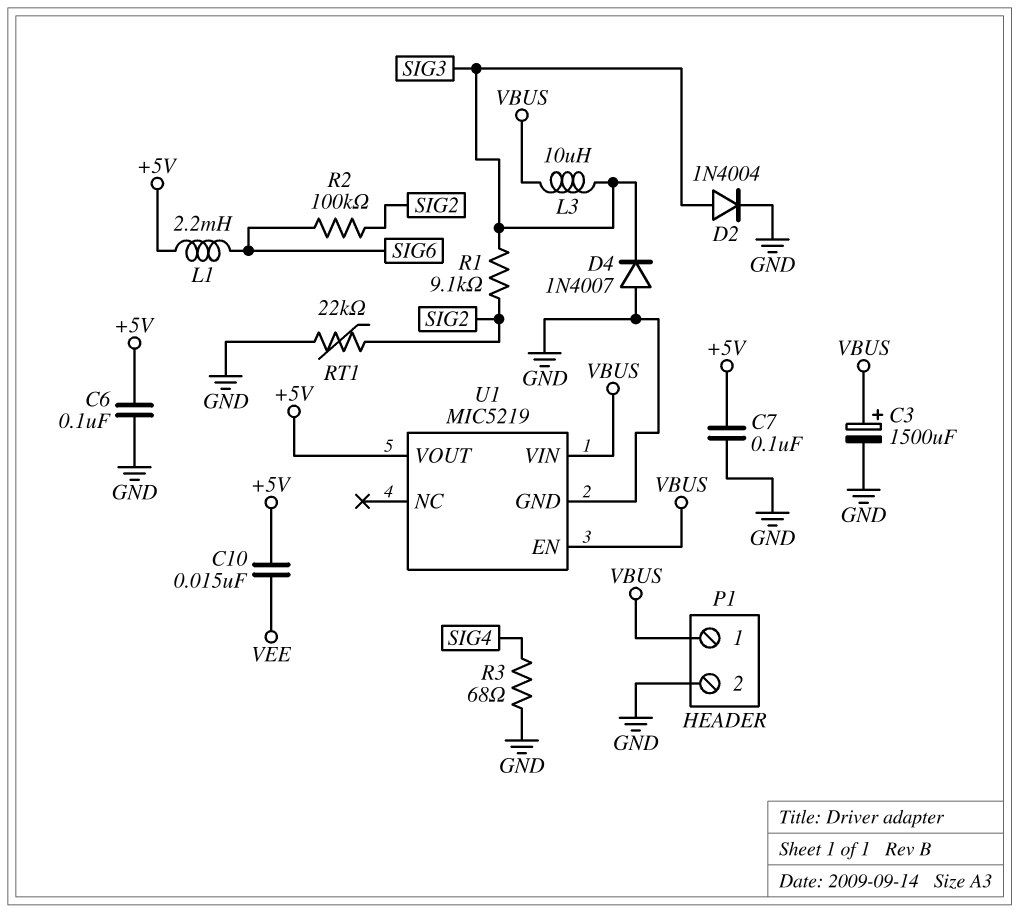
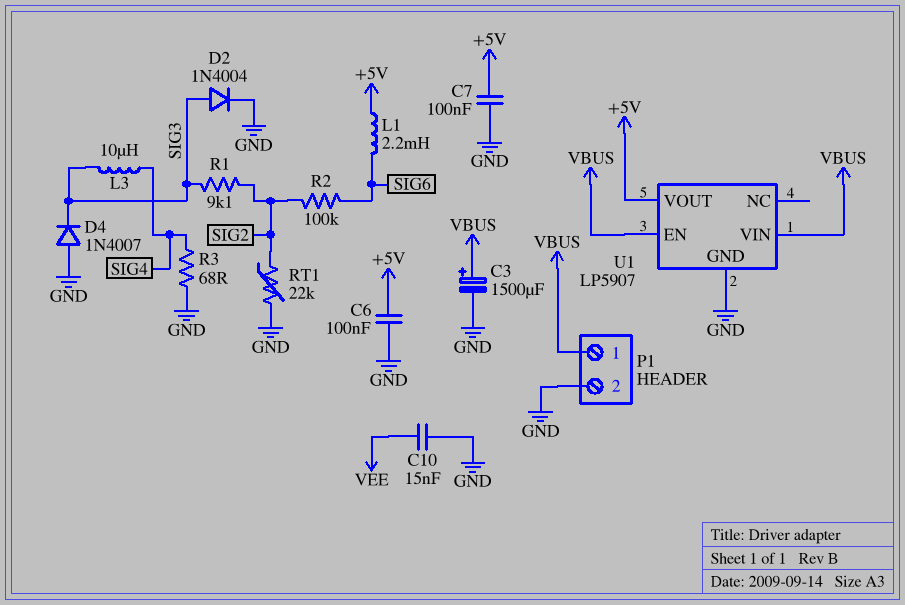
C10: 15nF (+5V, VEE) -> 15nF (GND, VEE)
L3: 10uH (SIG3, VBUS) -> 10uH (SIG3, SIG4)
U1: MIC5219 -> LP5907

